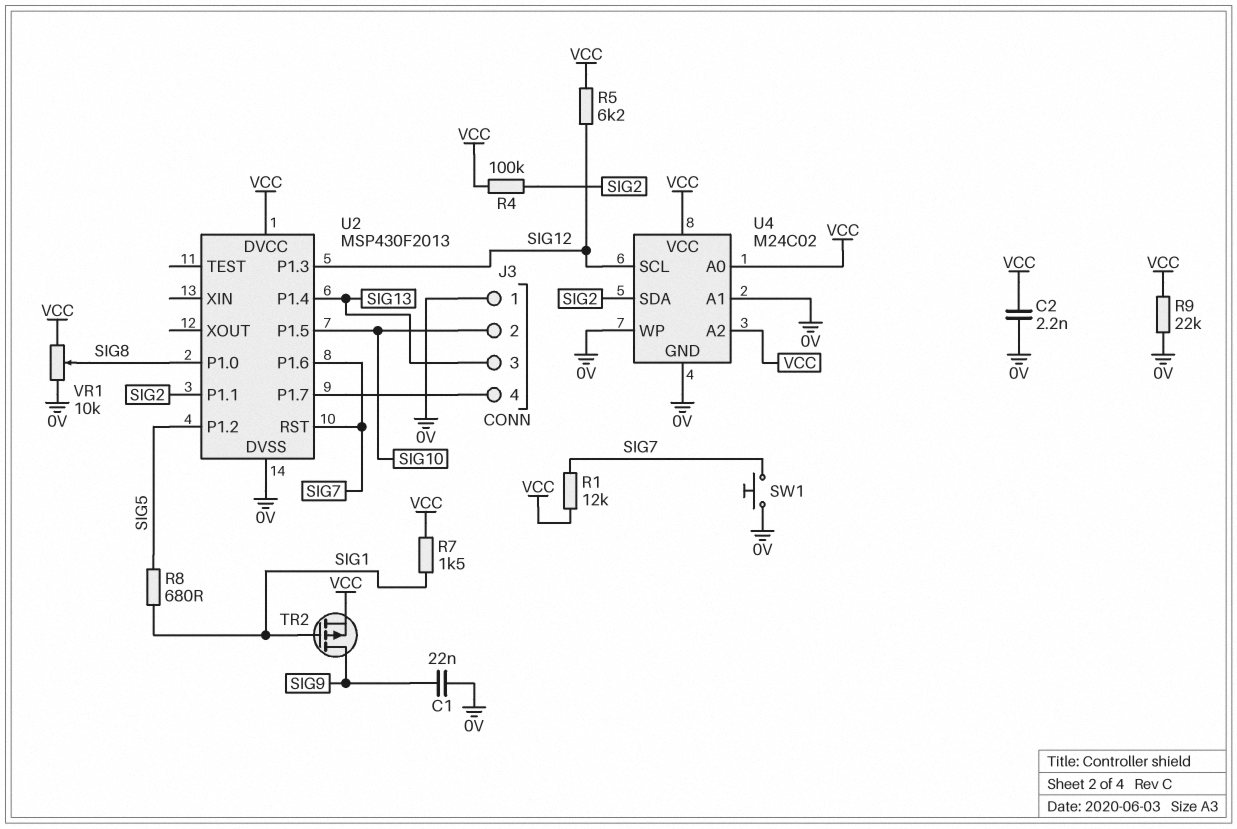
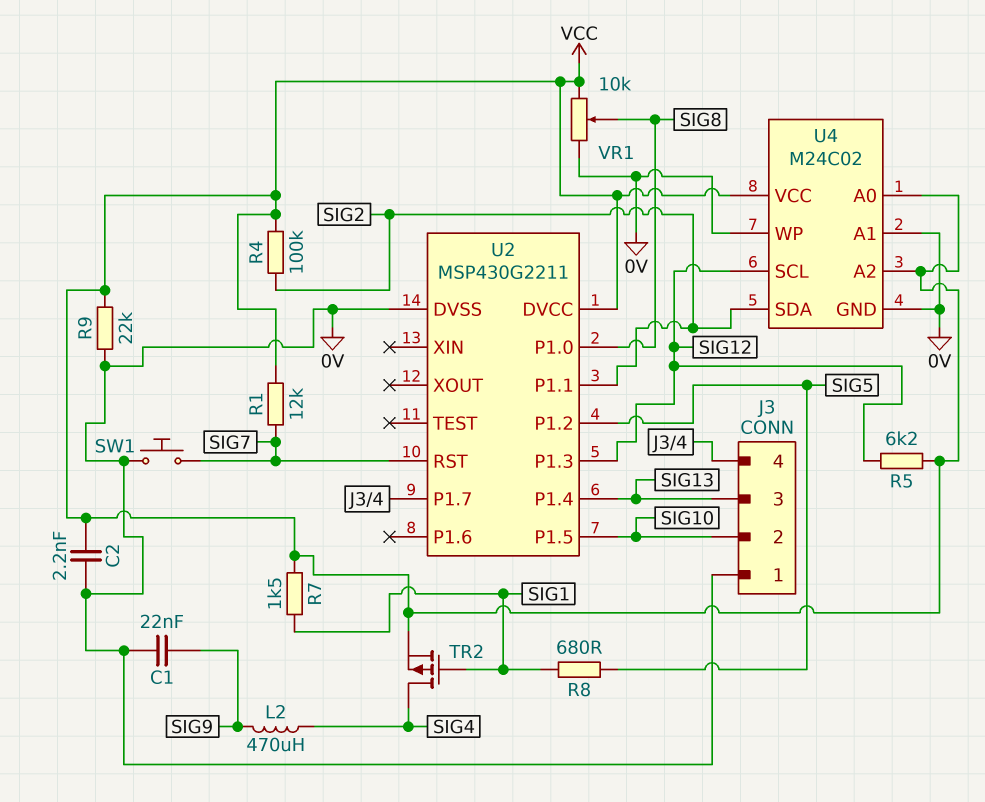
L2: none -> 470uH (SIG4, SIG9)
TR2: PMOS (G SIG1, D SIG9, S VCC) -> PMOS (G SIG1, D SIG4, S VCC)
U2: MSP430F2013 -> MSP430G2211
U2 pin P1.6: SIG7 -> none

